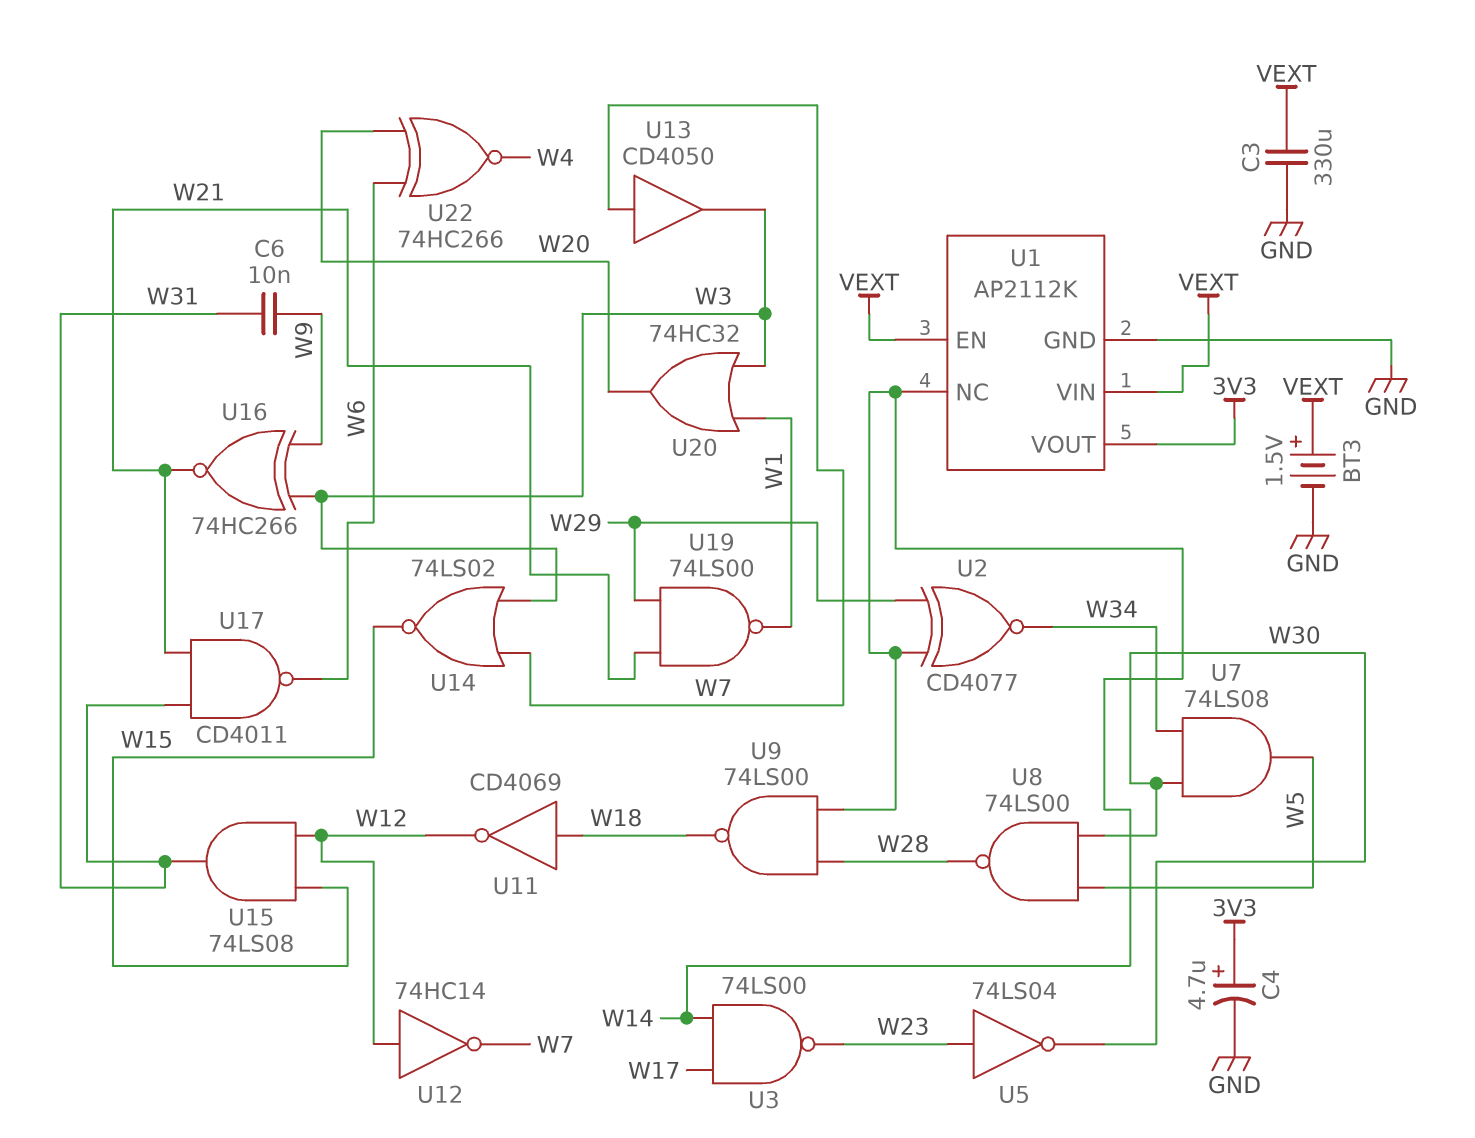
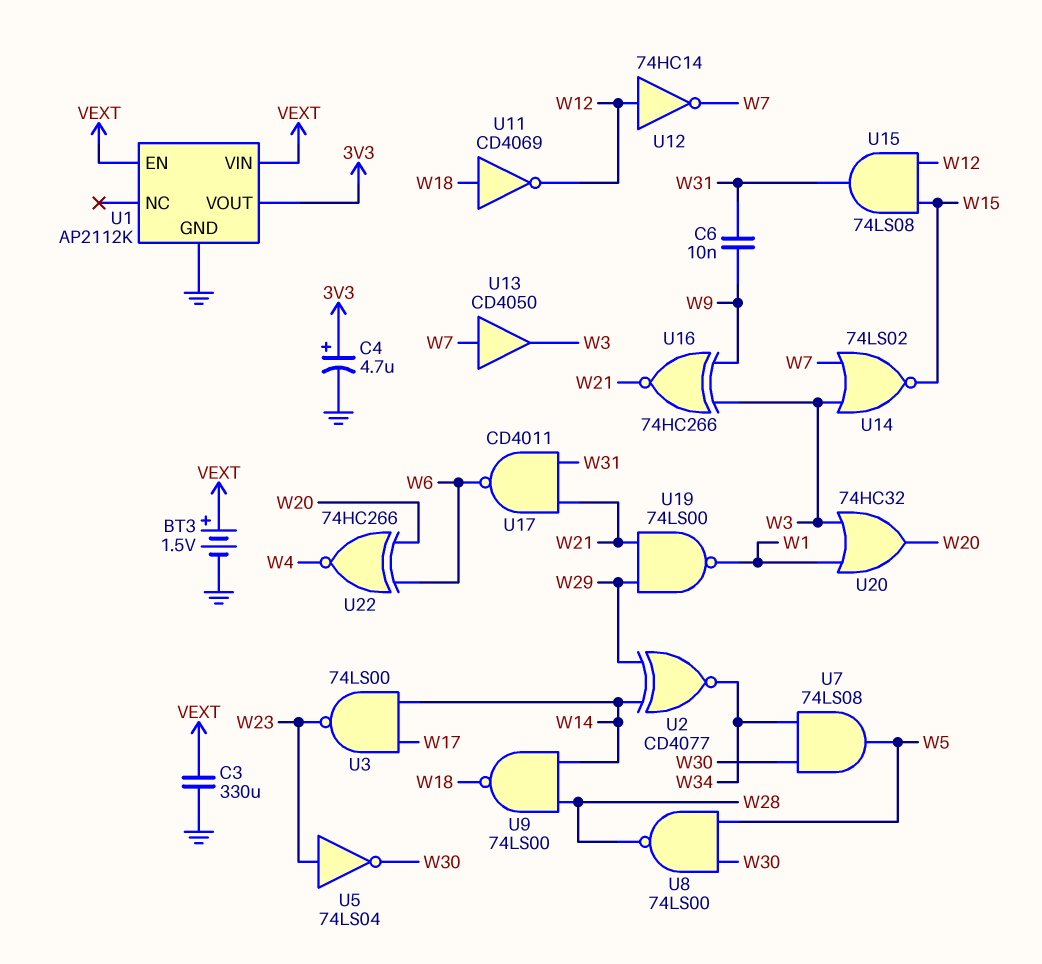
U1 pin NC: W14 -> none

